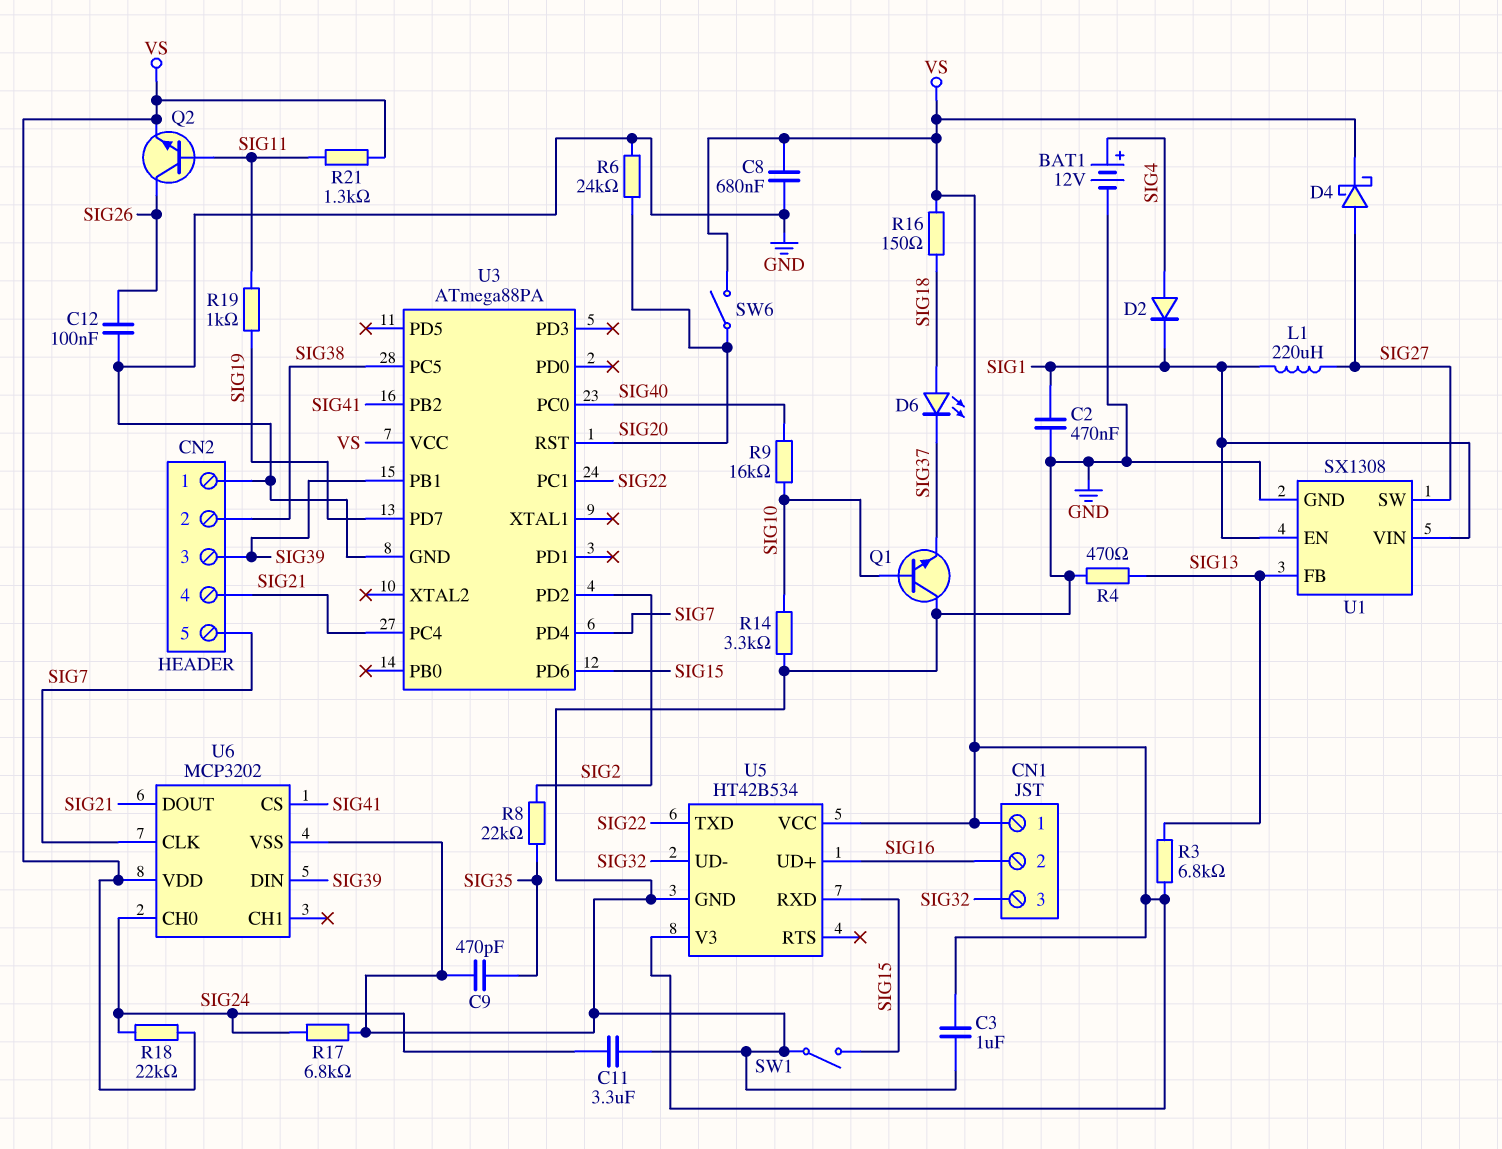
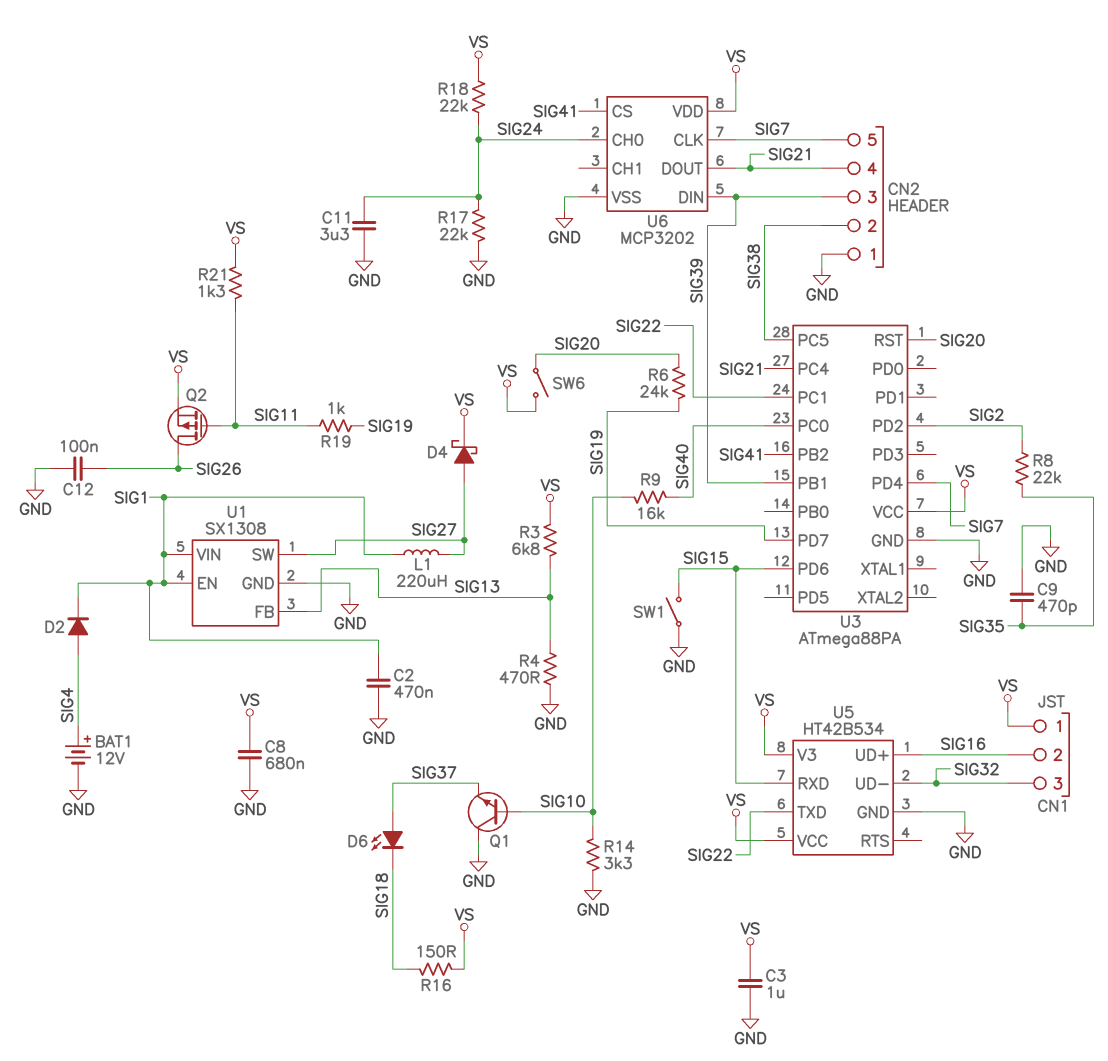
D6: LED (A SIG18, K SIG37) -> LED (A SIG37, K SIG18)
Q2: NPN (B SIG11, C SIG26, E VS) -> PMOS (G SIG11, D SIG26, S VS)
R6: 24k (GND, SIG20) -> 24k (SIG19, SIG20)
R17: 6.8k (GND, SIG24) -> 22k (GND, SIG24)

